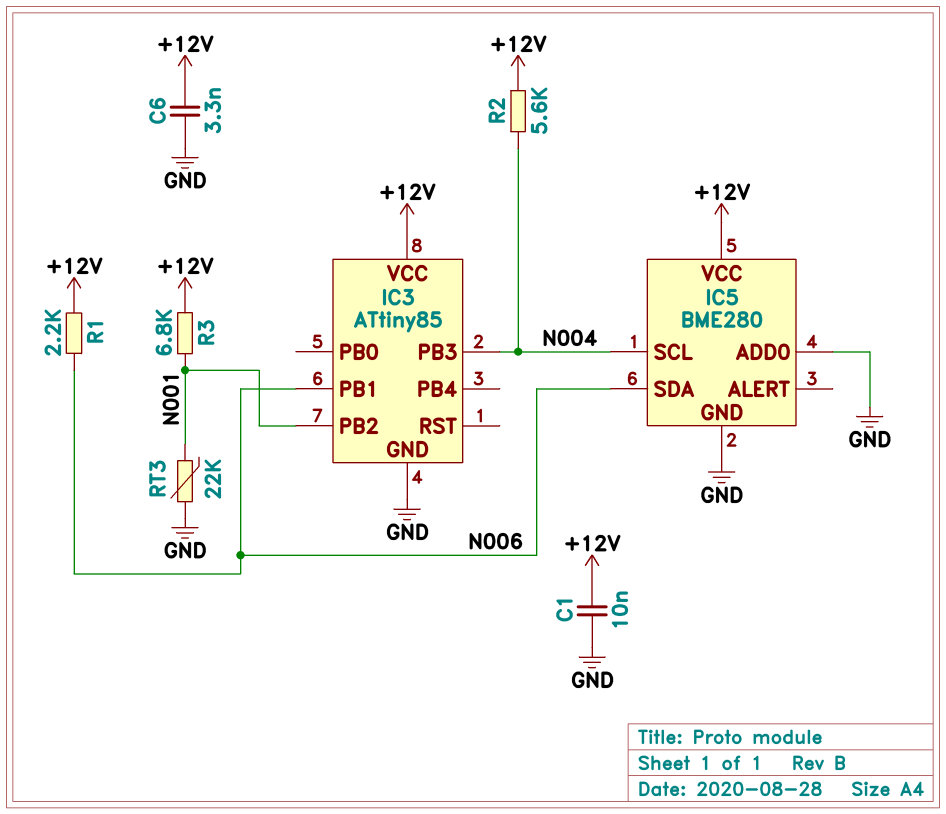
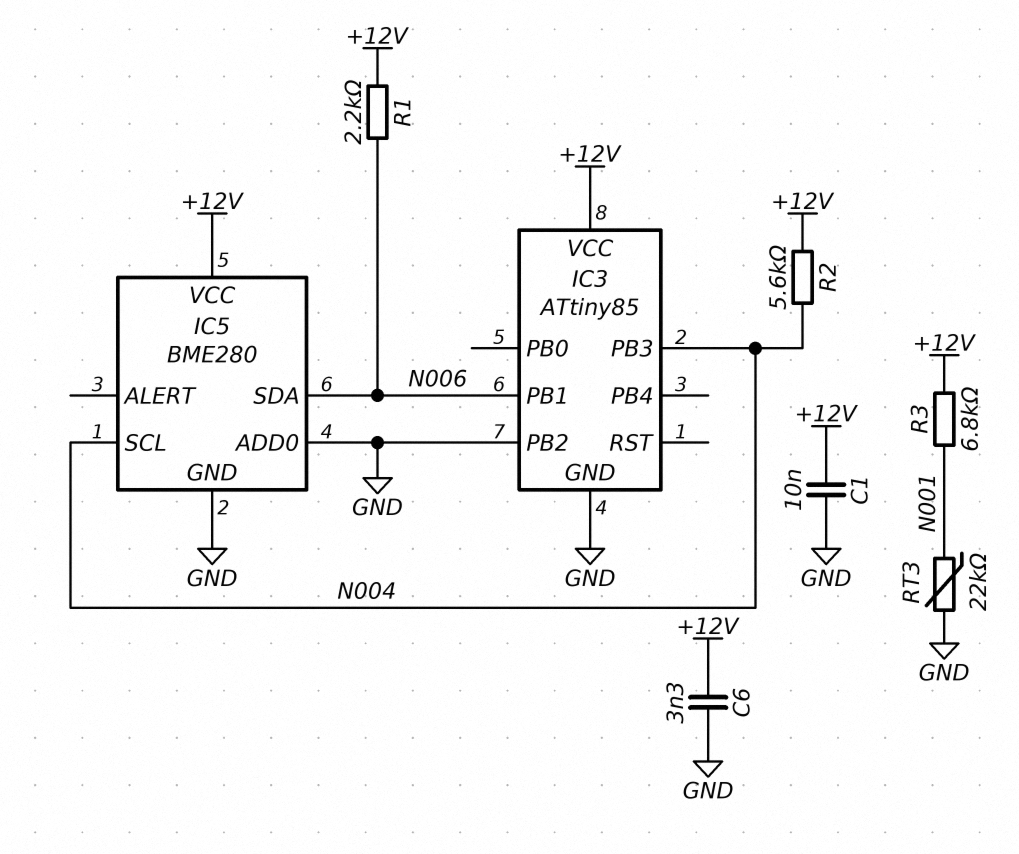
IC3 pin PB2: N001 -> GND

